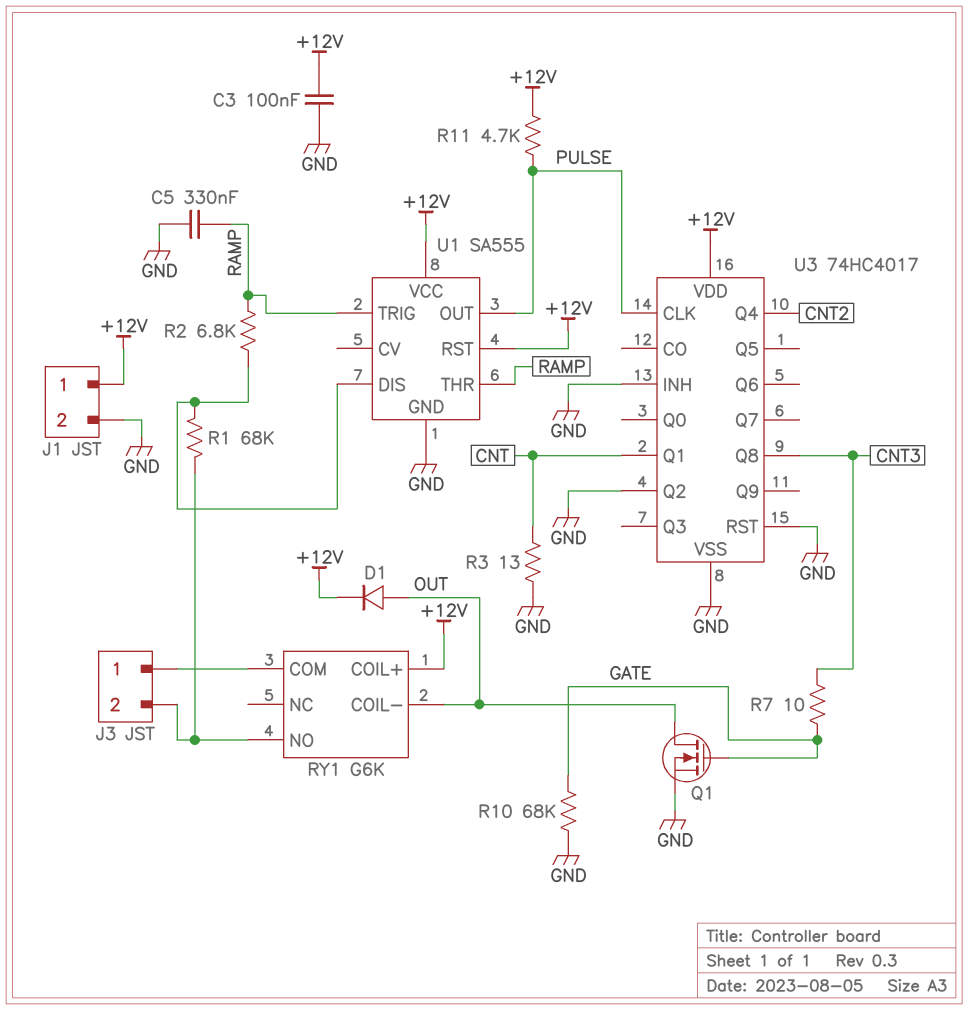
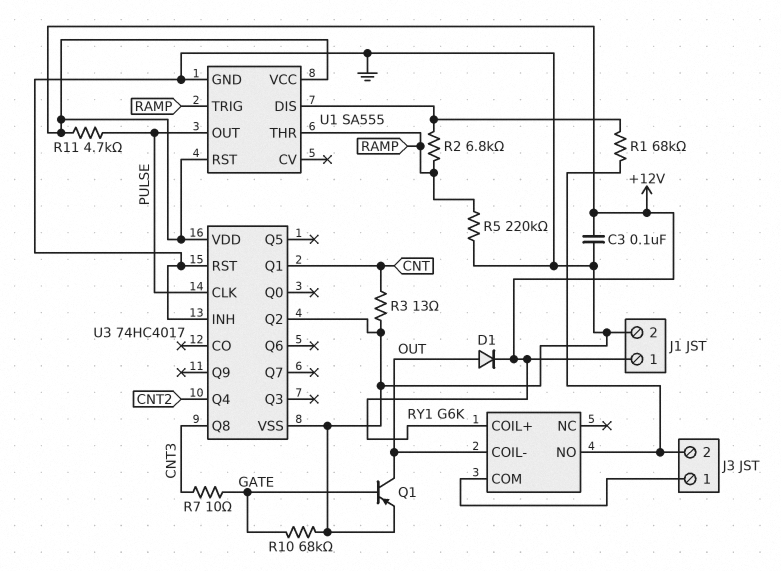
C5: 330nF (GND, RAMP) -> none
Q1: NMOS (G GATE, D OUT, S GND) -> PNP (B GATE, C OUT, E GND)
R5: none -> 220k (GND, RAMP)

